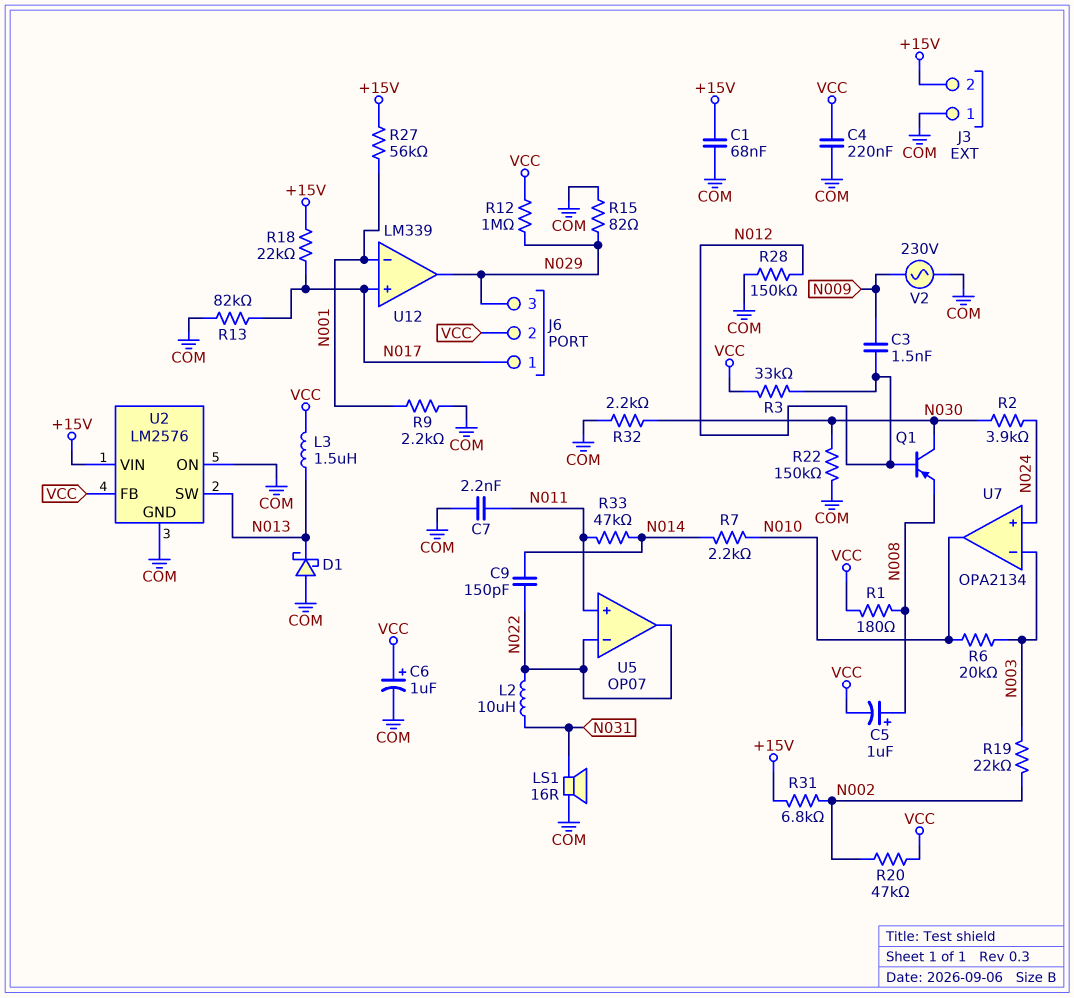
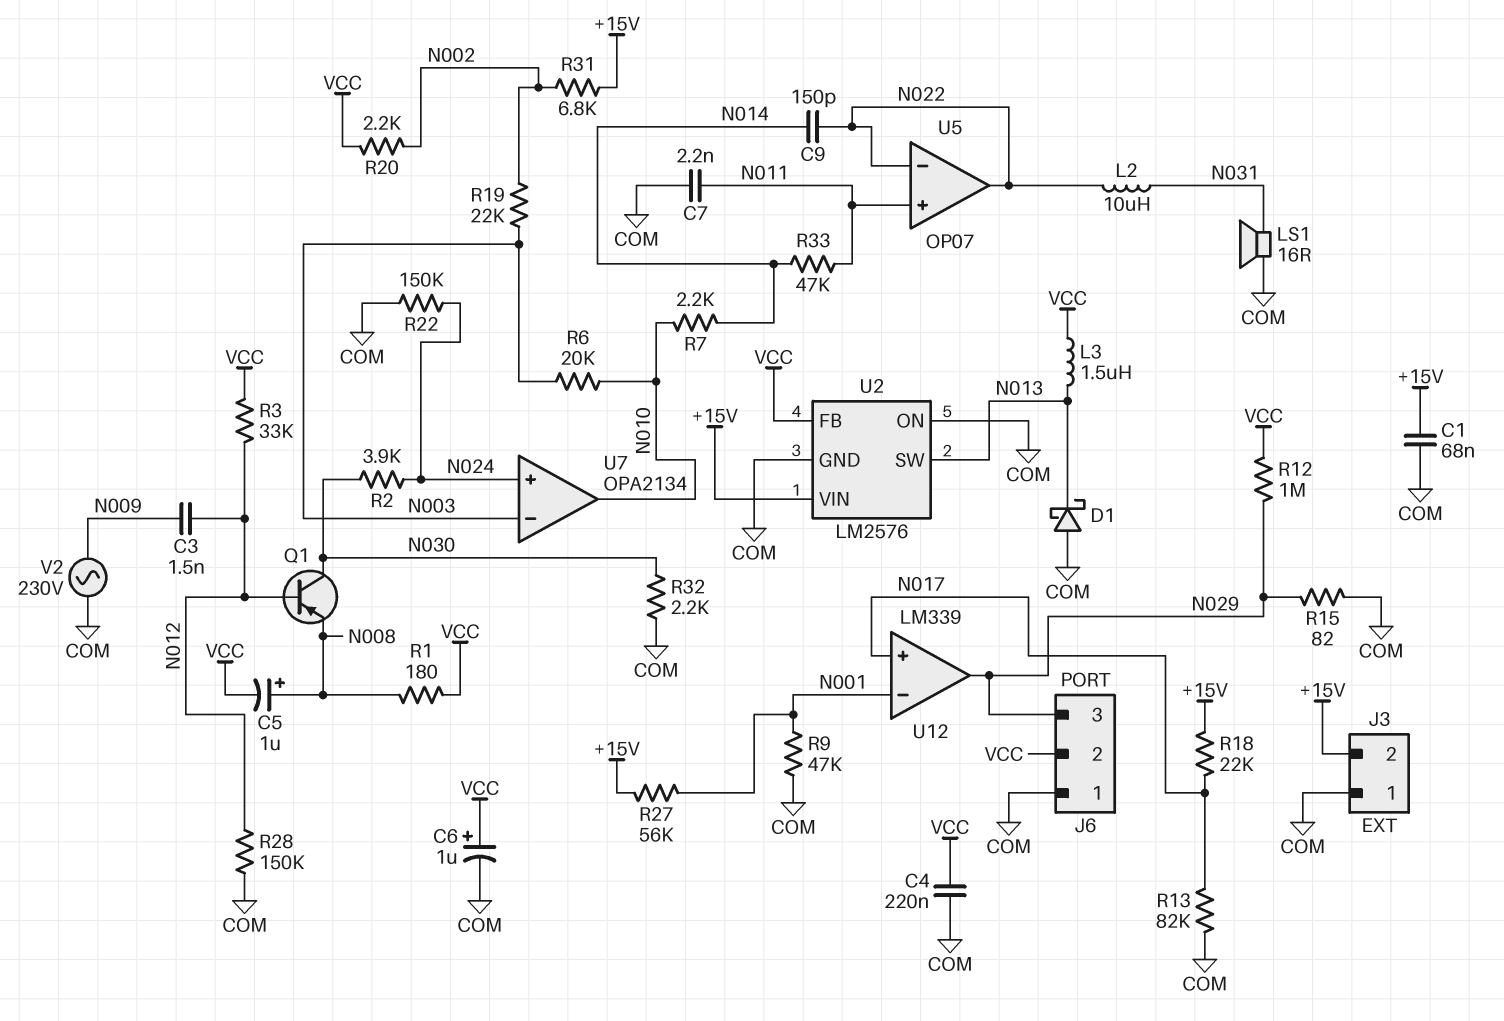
J6 pin 1: N017 -> COM
R9: 2.2k (COM, N001) -> 47k (COM, N001)
R20: 47k (N002, VCC) -> 2.2k (N002, VCC)
R22: 150k (COM, N030) -> 150k (COM, N024)

